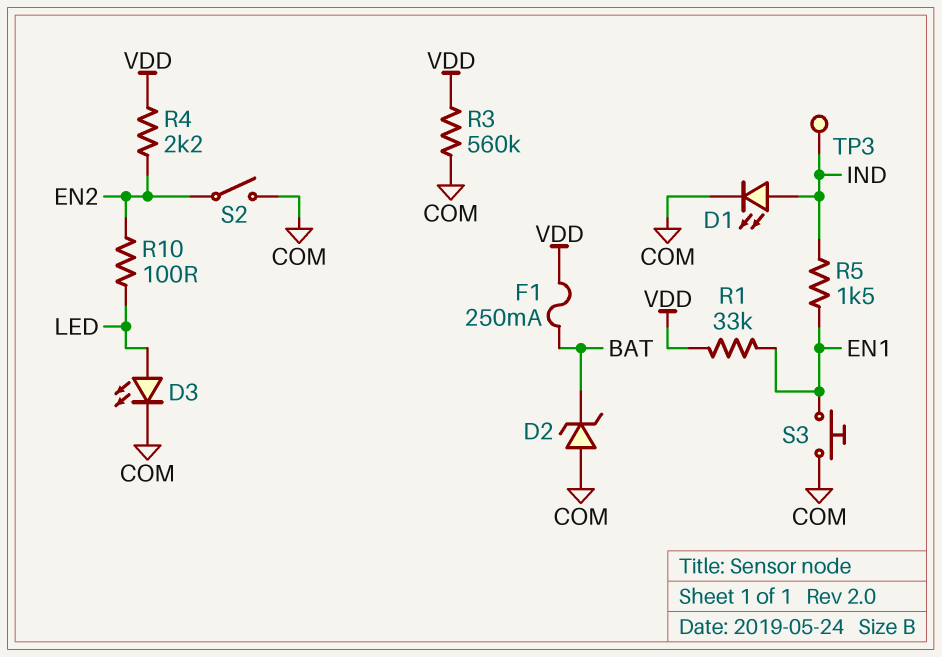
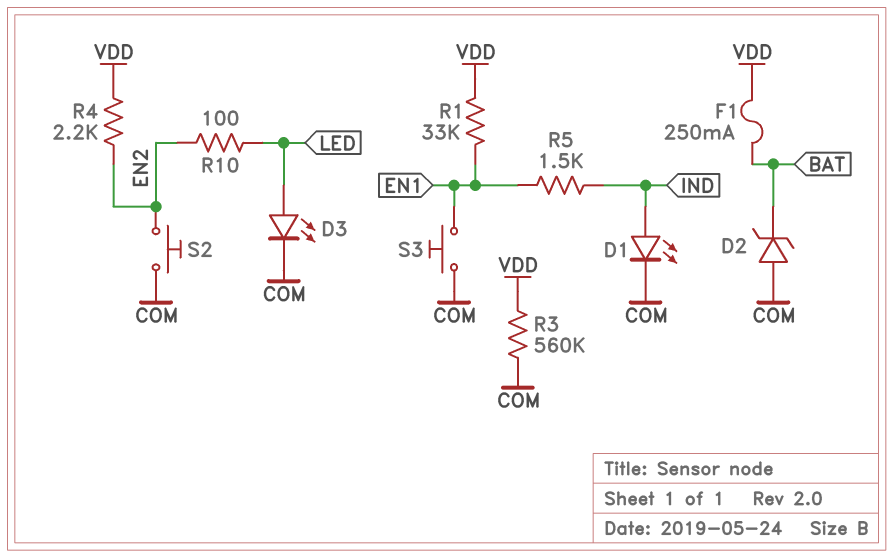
S2: switch (COM, EN2) -> button (COM, EN2)
TP3: test point (IND) -> none

